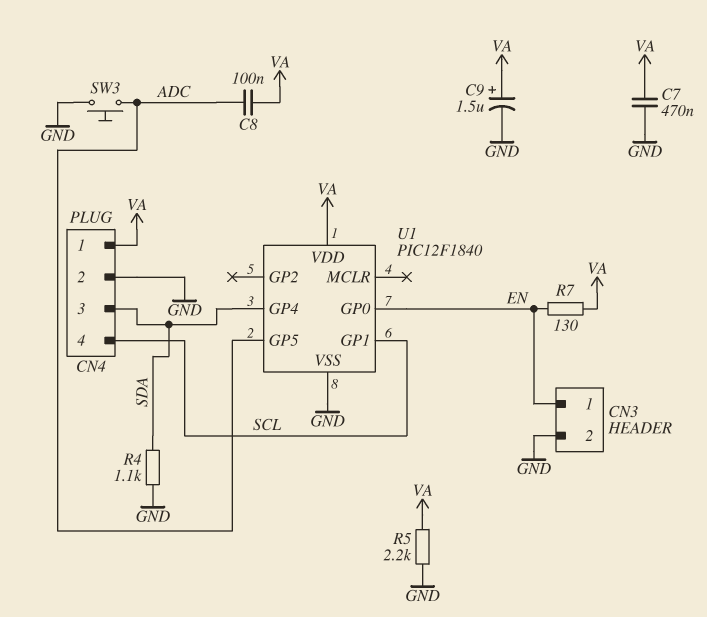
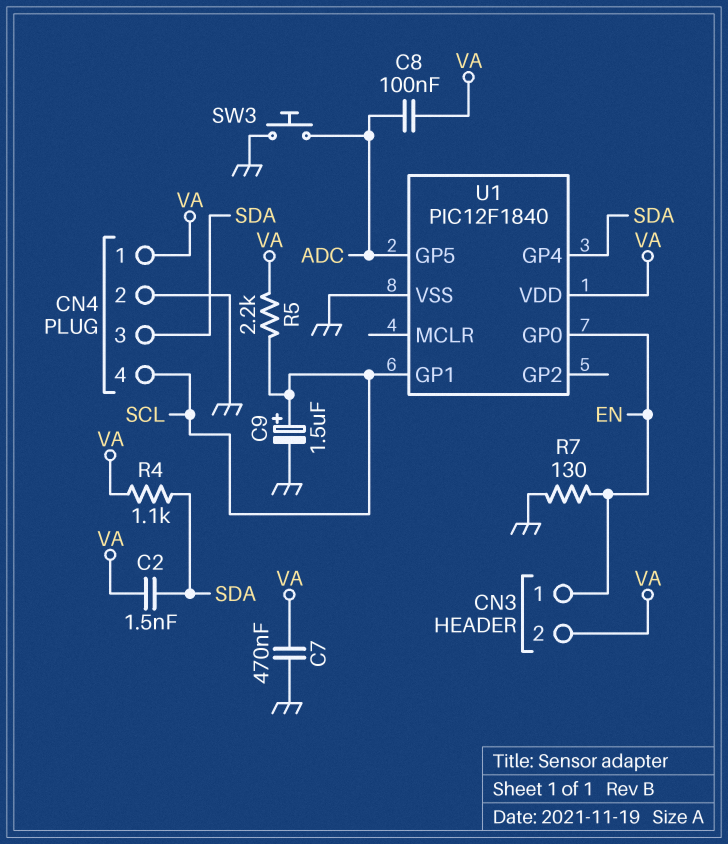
C2: none -> 1.5nF (SDA, VA)
C9: 1.5uF (plus VA, minus GND) -> 1.5uF (plus SCL, minus GND)
CN3 pin 2: GND -> VA
R4: 1.1k (GND, SDA) -> 1.1k (SDA, VA)
R5: 2.2k (GND, VA) -> 2.2k (SCL, VA)
R7: 130 (EN, VA) -> 130 (EN, GND)

